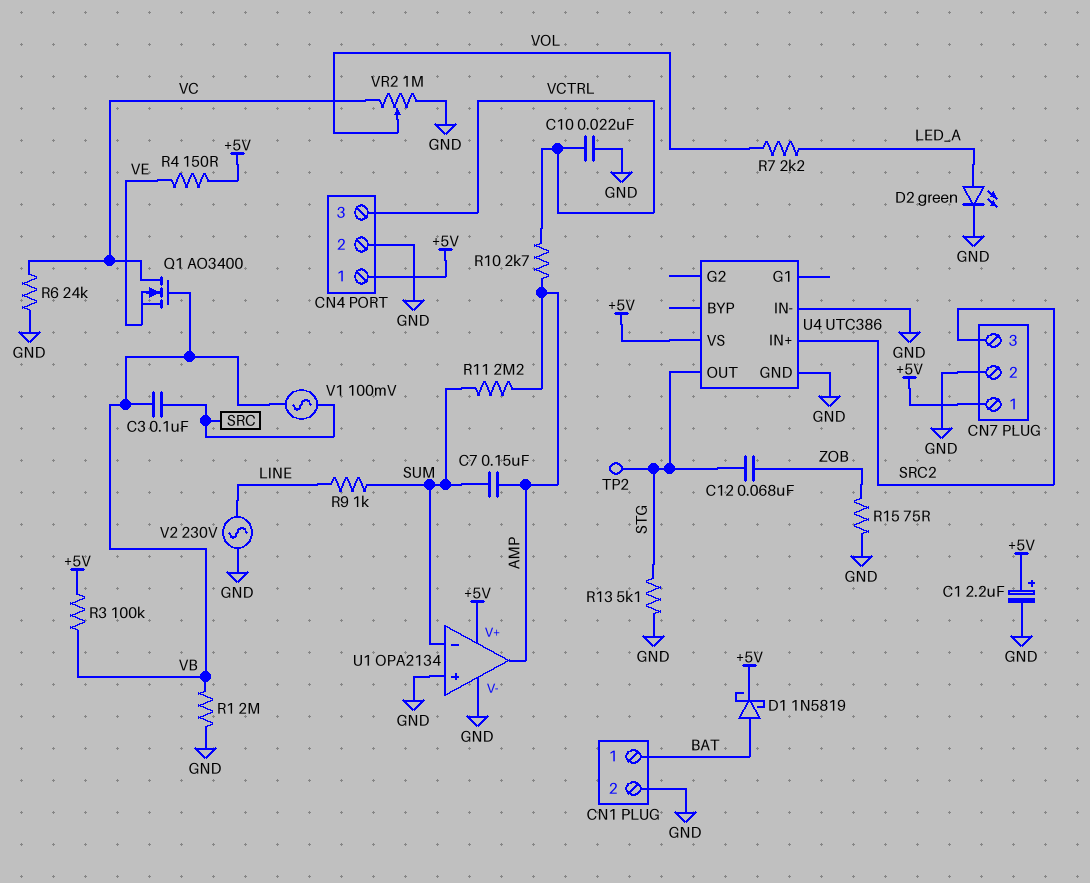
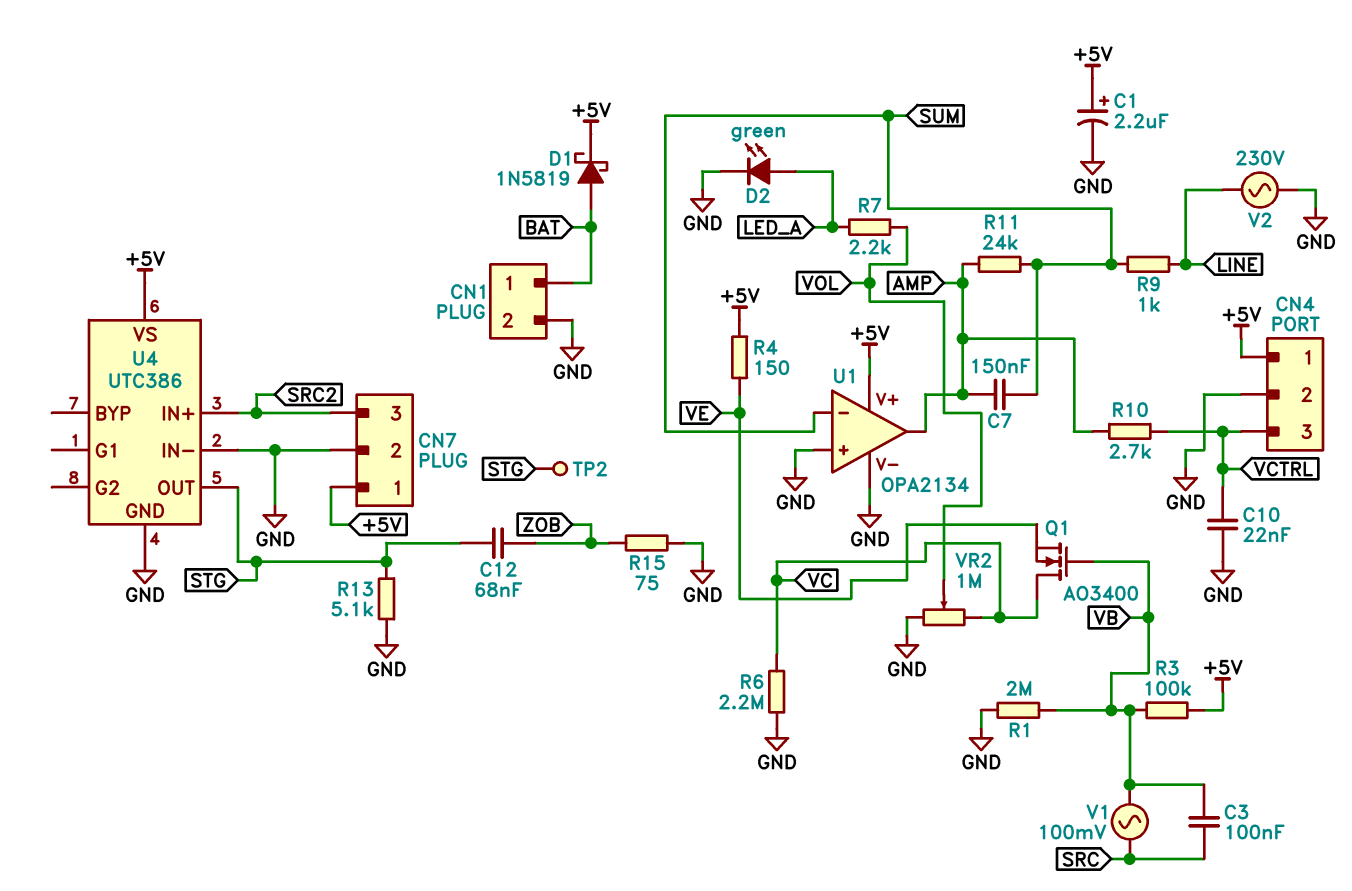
R6: 24k (GND, VC) -> 2.2M (GND, VC)
R11: 2.2M (AMP, SUM) -> 24k (AMP, SUM)

